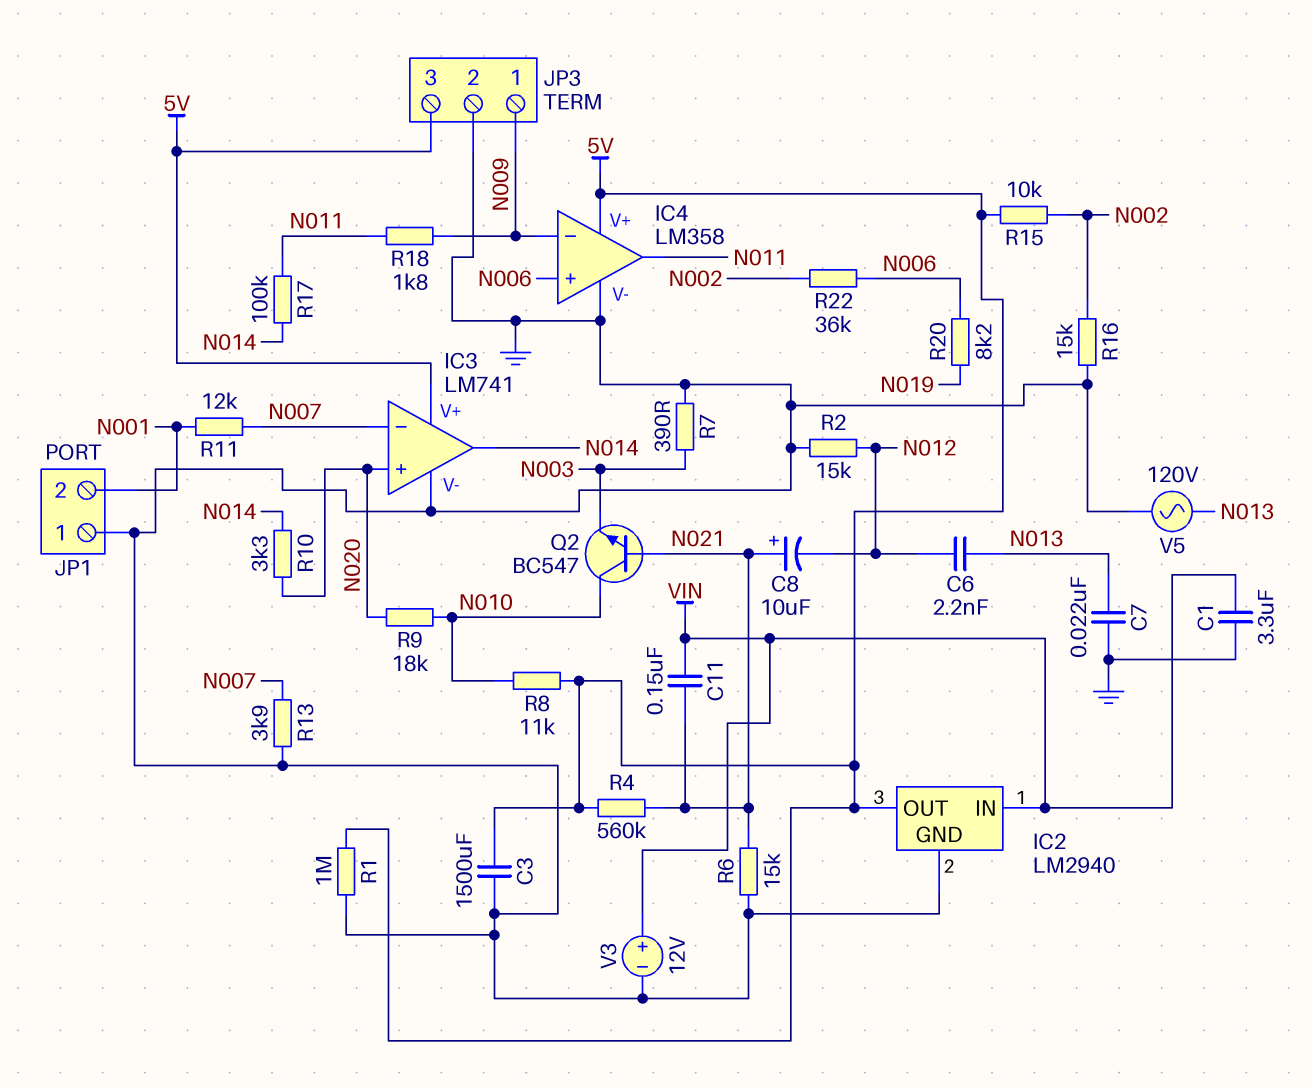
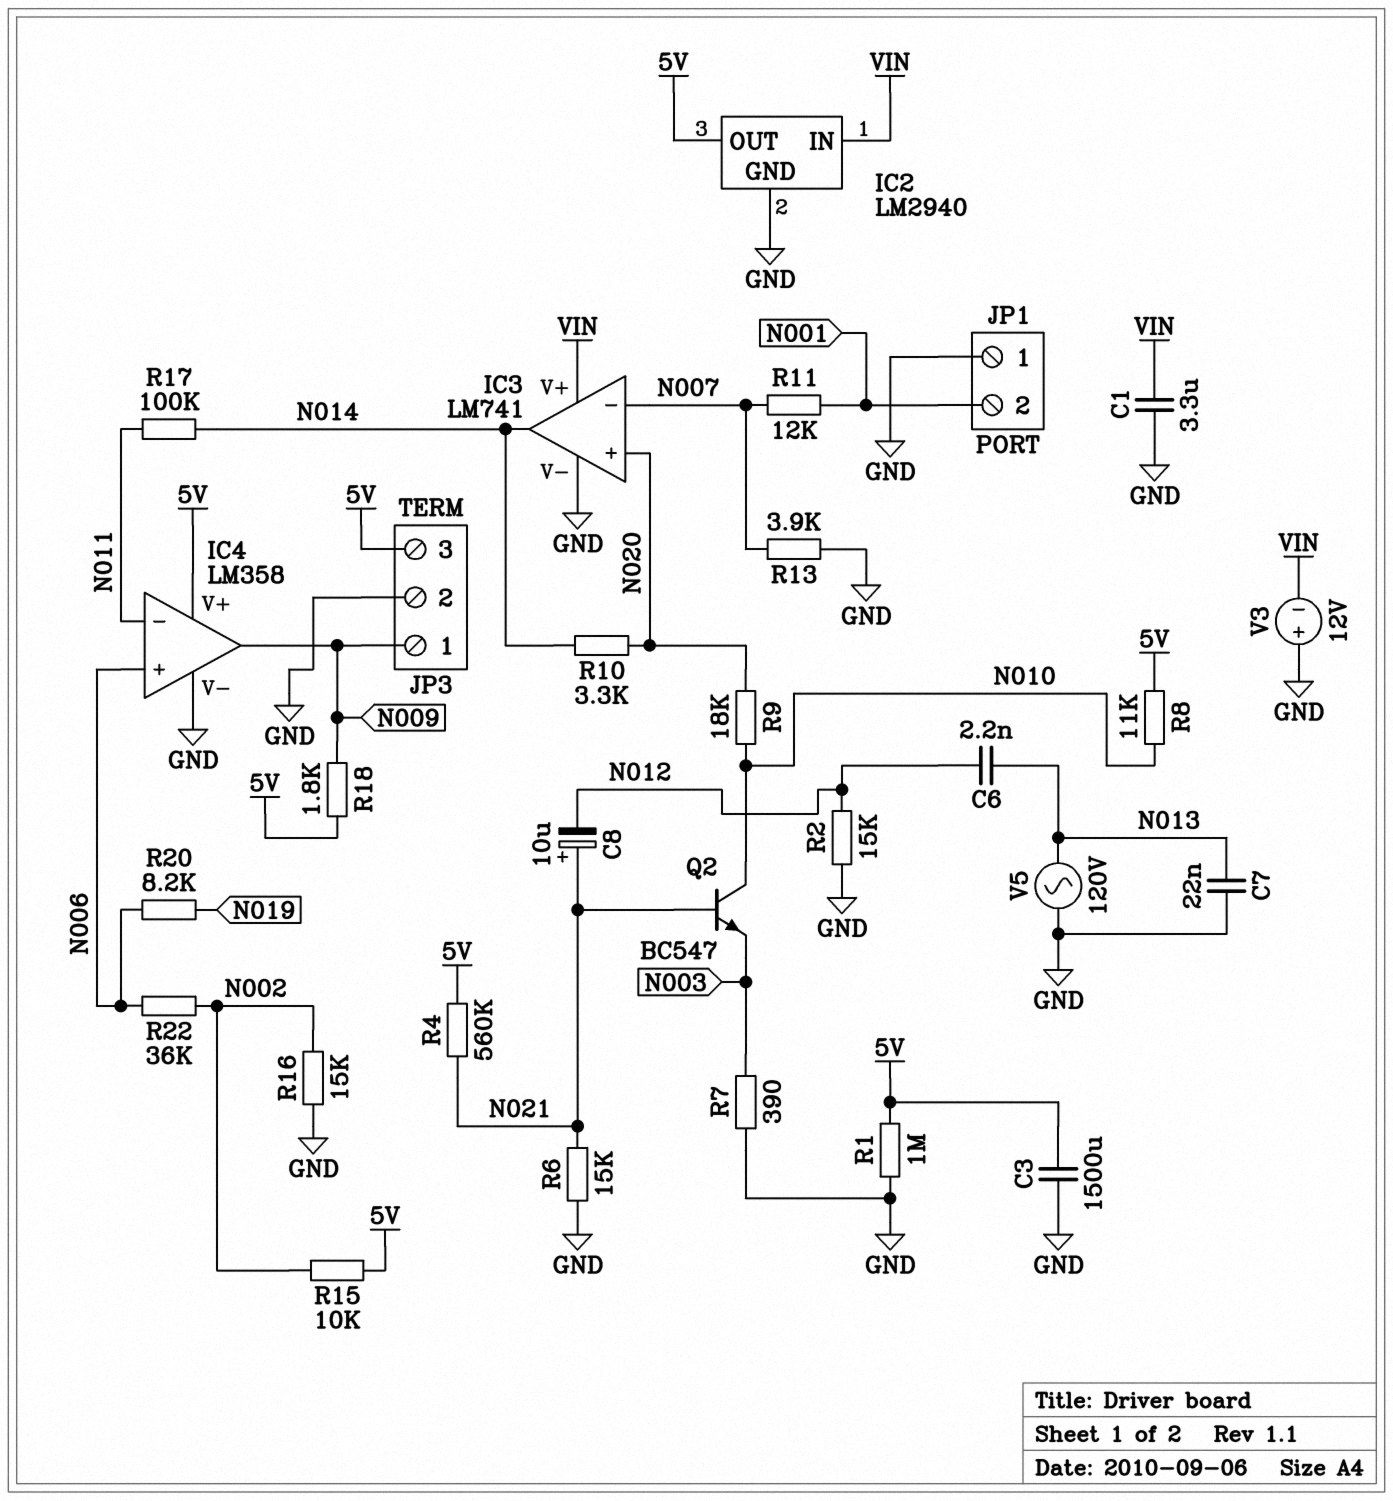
C11: 150nF (N021, VIN) -> none
IC3 pin V+: 5V -> VIN
IC4 pin in-: N009 -> N011
IC4 pin out: N011 -> N009
R18: 1.8k (N009, N011) -> 1.8k (5V, N009)
V3: 12V (plus VIN, minus GND) -> 12V (plus GND, minus VIN)

